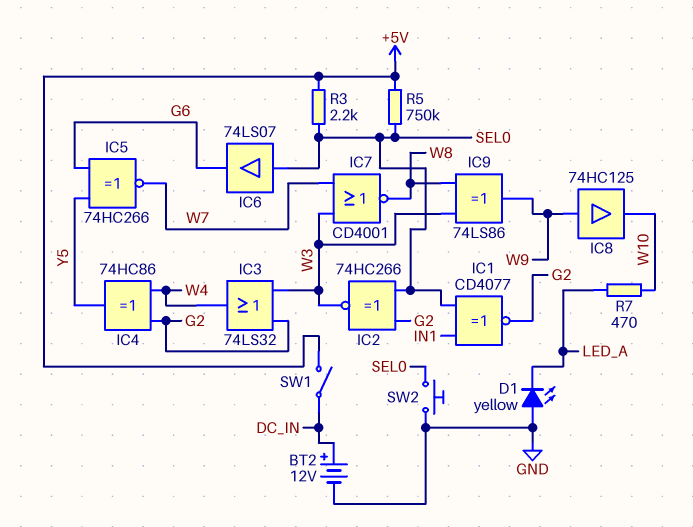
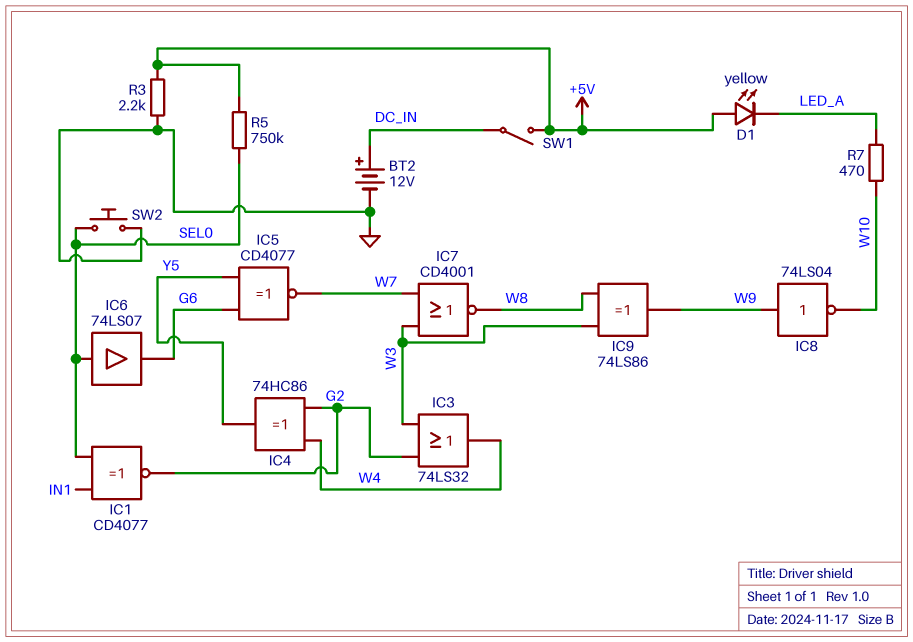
D1: LED yellow (A GND, K LED_A) -> LED yellow (A +5V, K LED_A)
IC2: XNOR 74HC266 (in G2, in SEL0, out W3) -> none
IC5: XNOR 74HC266 (in G6, in Y5, out W7) -> XNOR CD4077 (in G6, in Y5, out W7)
IC8: buffer 74HC125 (in W9, out W10) -> NOT 74LS04 (in W9, out W10)
R3: 2.2k (+5V, SEL0) -> 2.2k (+5V, GND)

